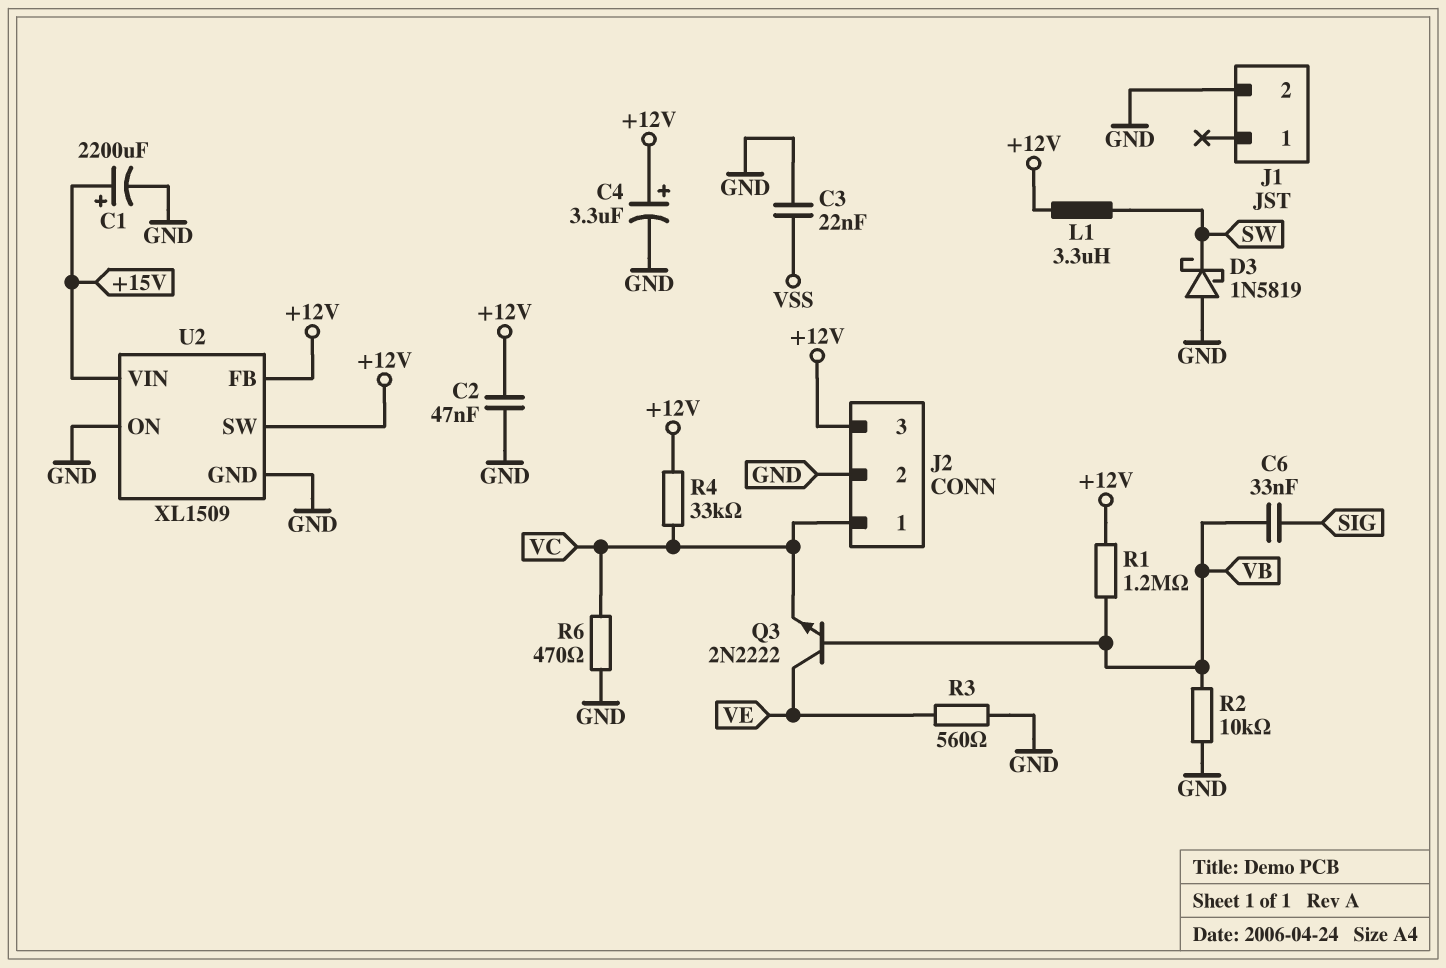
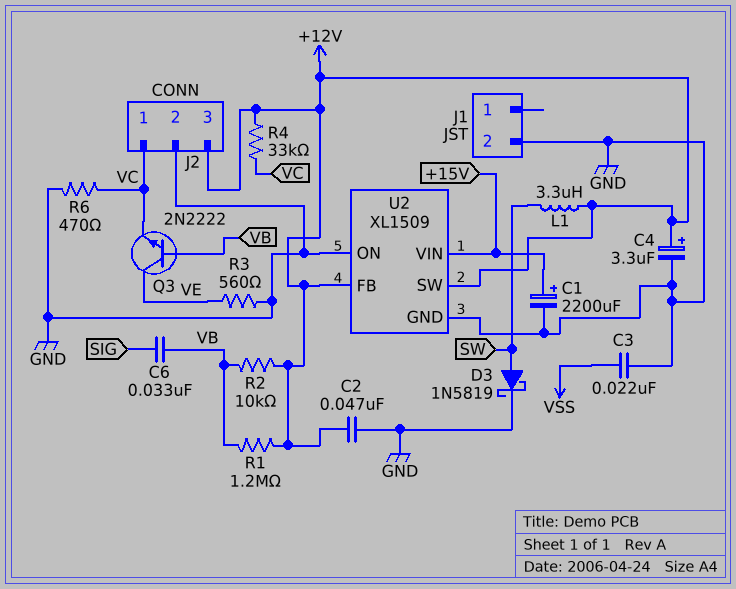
D3: schottky 1N5819 (A GND, K SW) -> schottky 1N5819 (A SW, K GND)
R2: 10k (GND, VB) -> 10k (+12V, VB)

